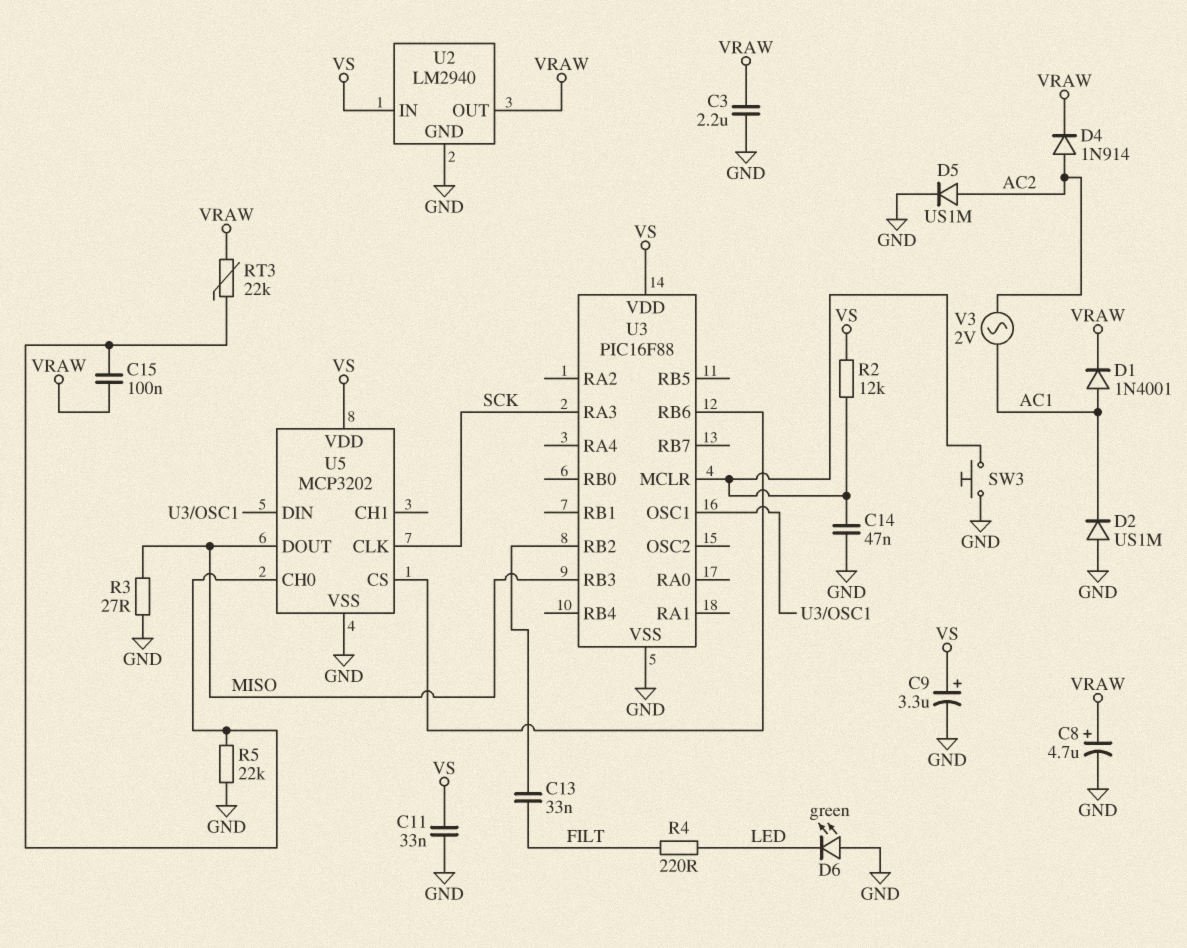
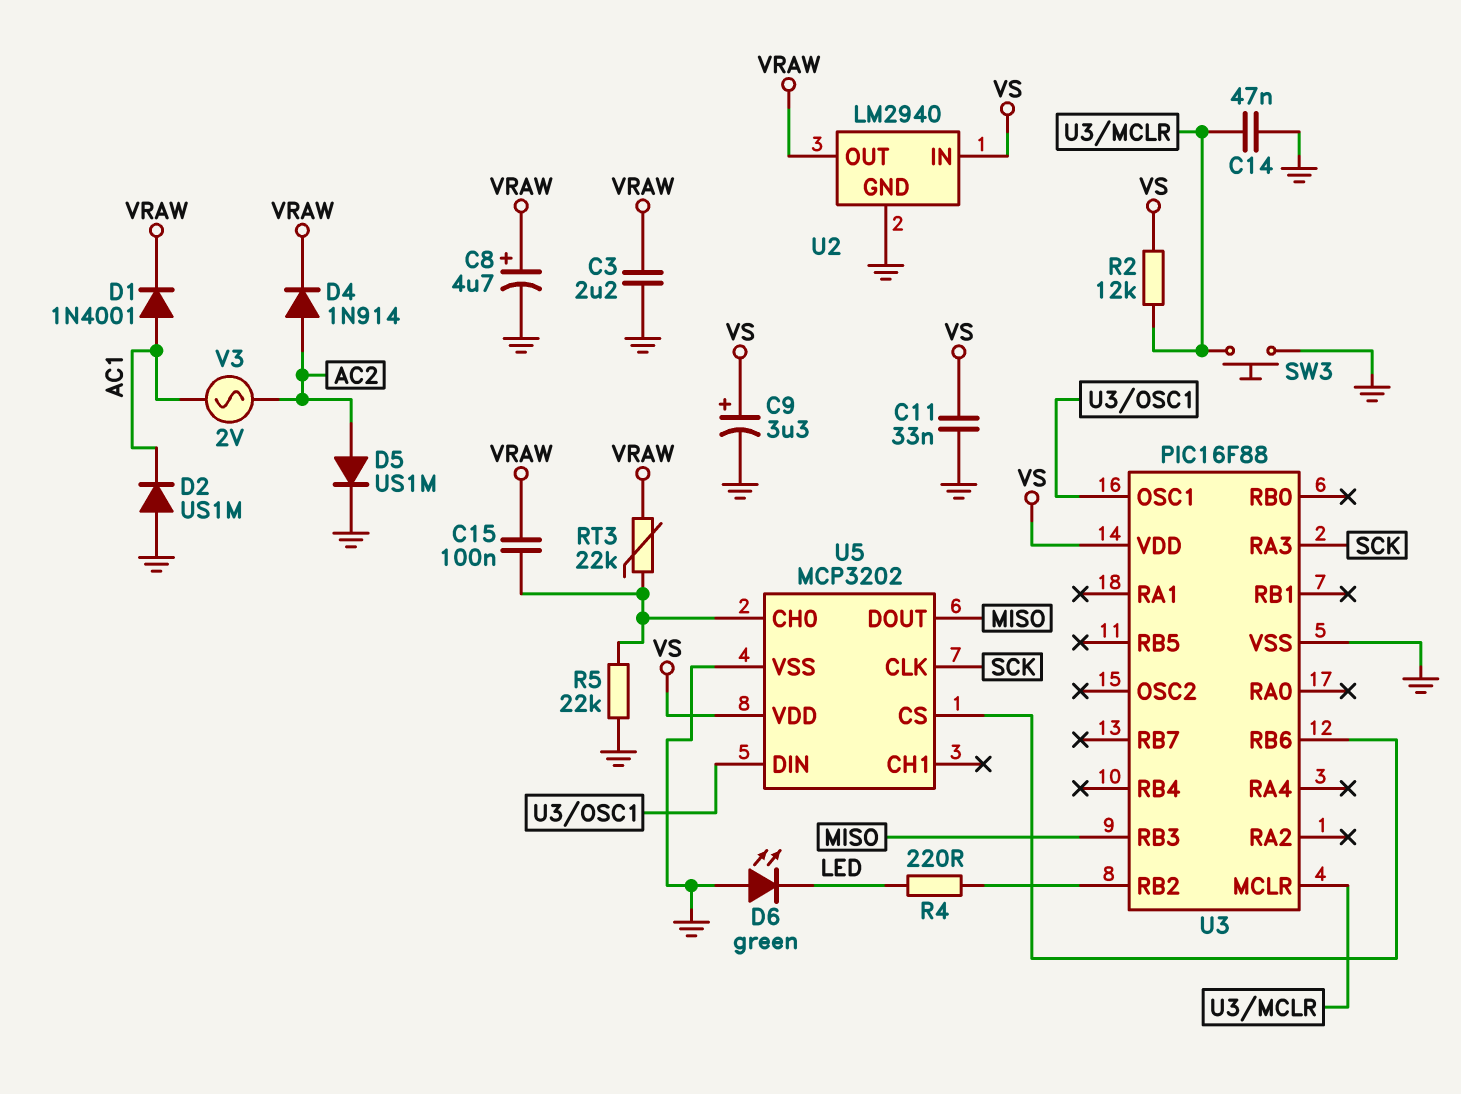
C13: 33nF (FILT, U3/RB2) -> none
R3: 27 (GND, MISO) -> none
R4: 220 (FILT, LED) -> 220 (LED, U3/RB2)

